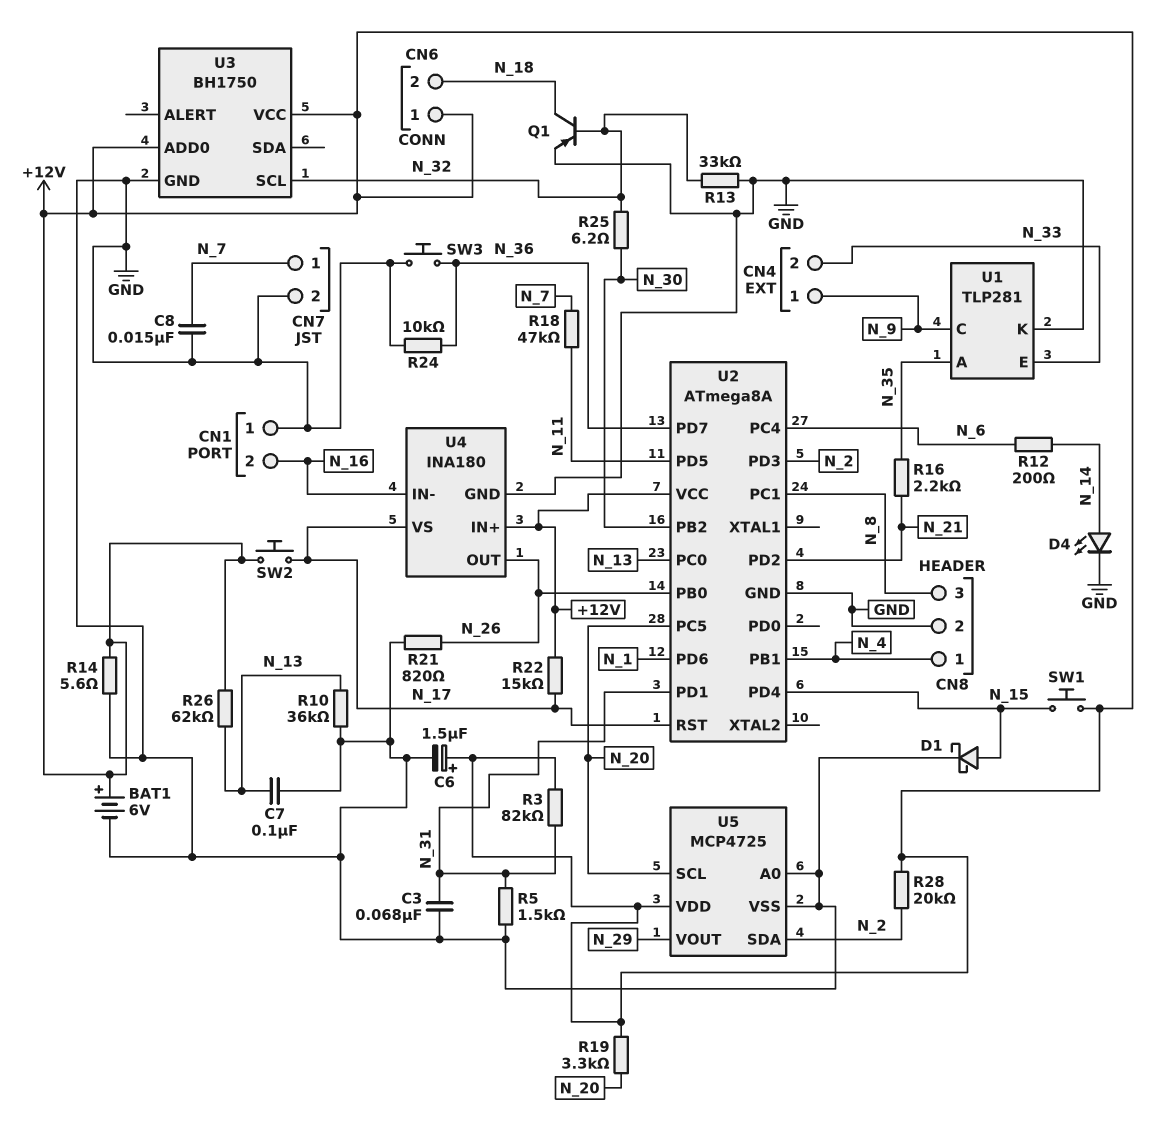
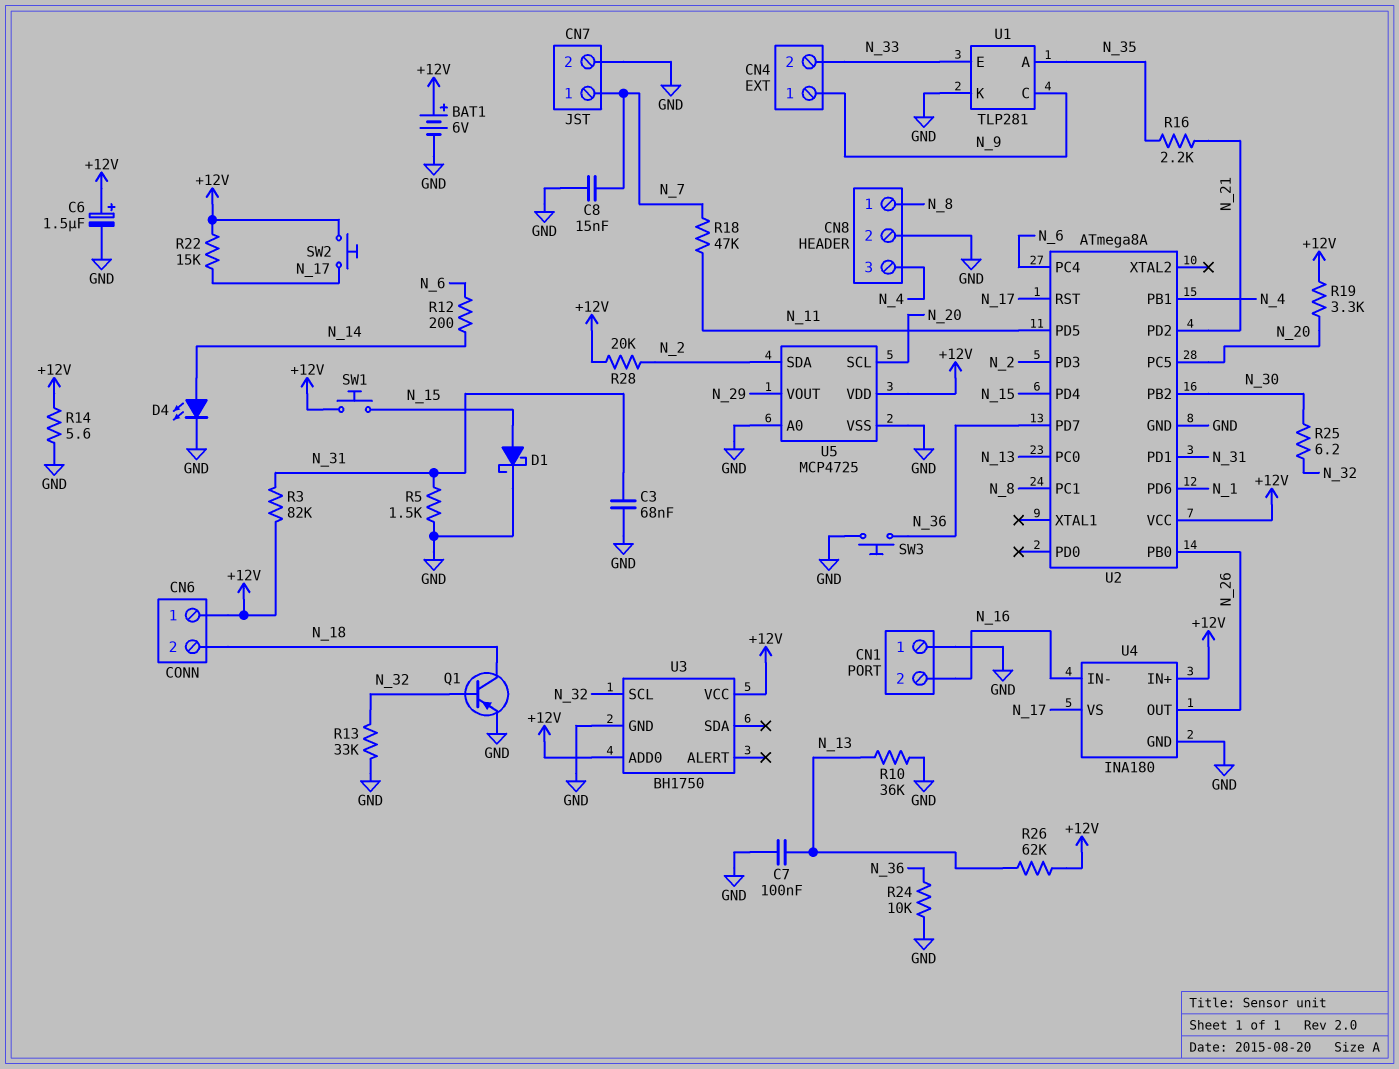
CN8 pin 1: N_4 -> N_8
CN8 pin 3: N_8 -> N_4
R21: 820 (GND, N_26) -> none

